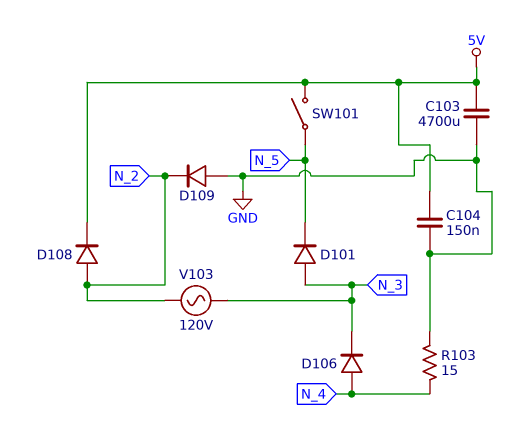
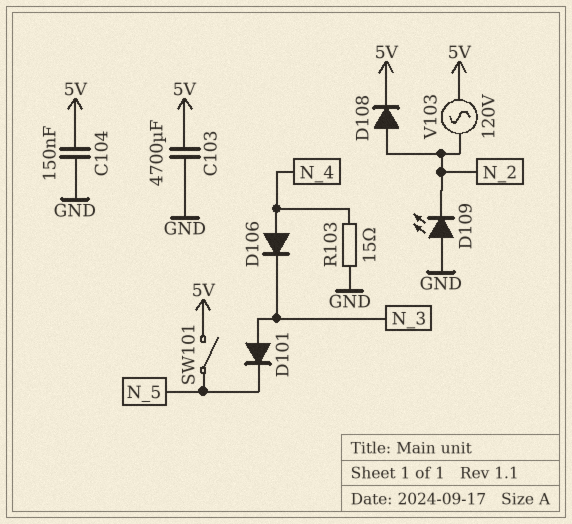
D109: diode (A GND, K N_2) -> LED (A GND, K N_2)
V103: AC 120V (N_2, N_3) -> AC 120V (5V, N_2)

